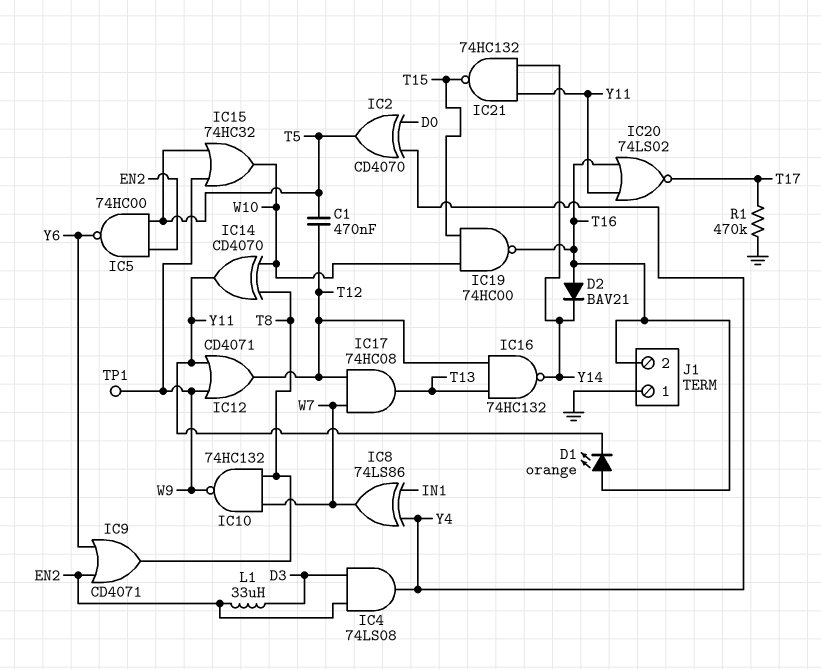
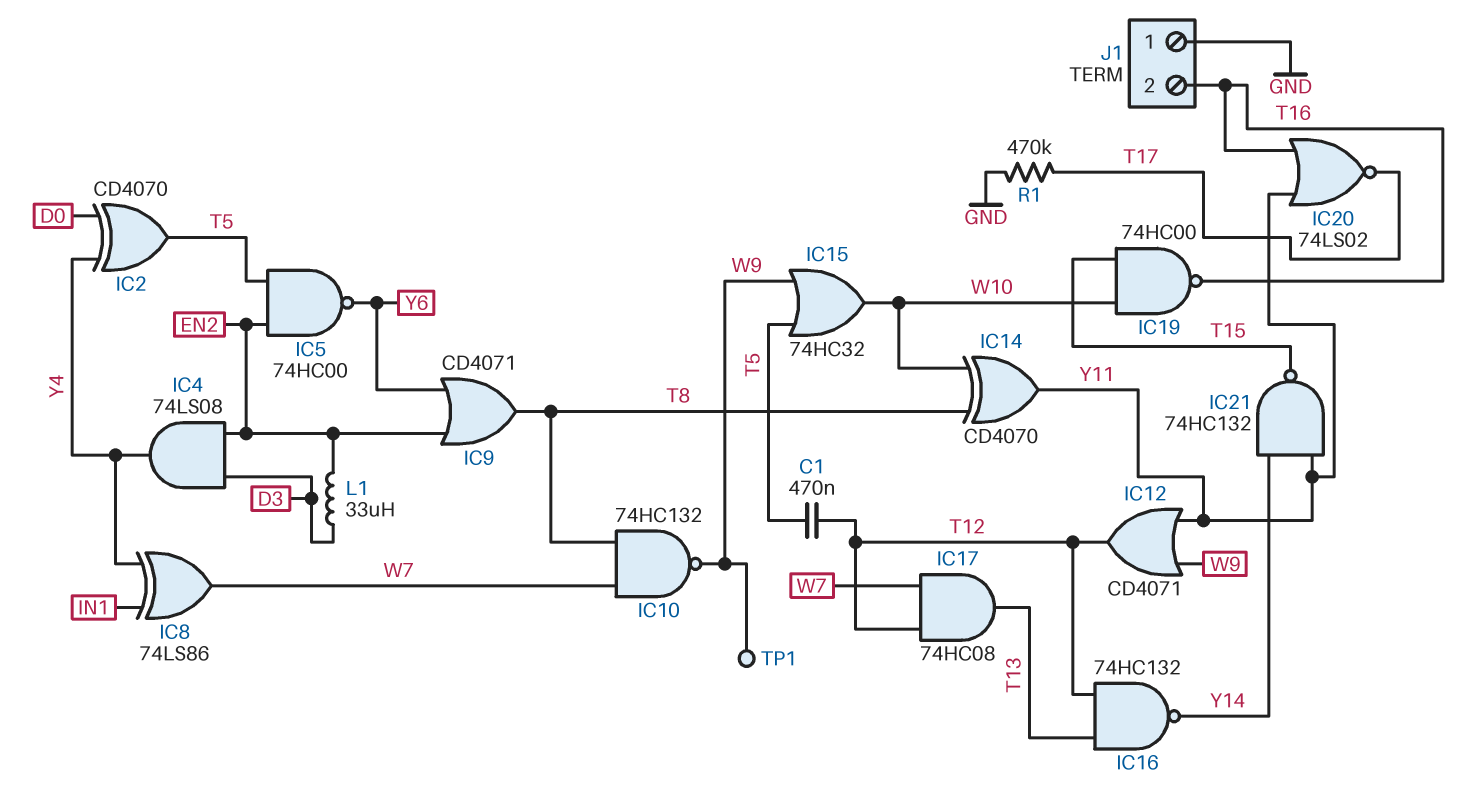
D1: LED orange (A T16, K Y11) -> none
D2: diode BAV21 (A T16, K Y14) -> none

